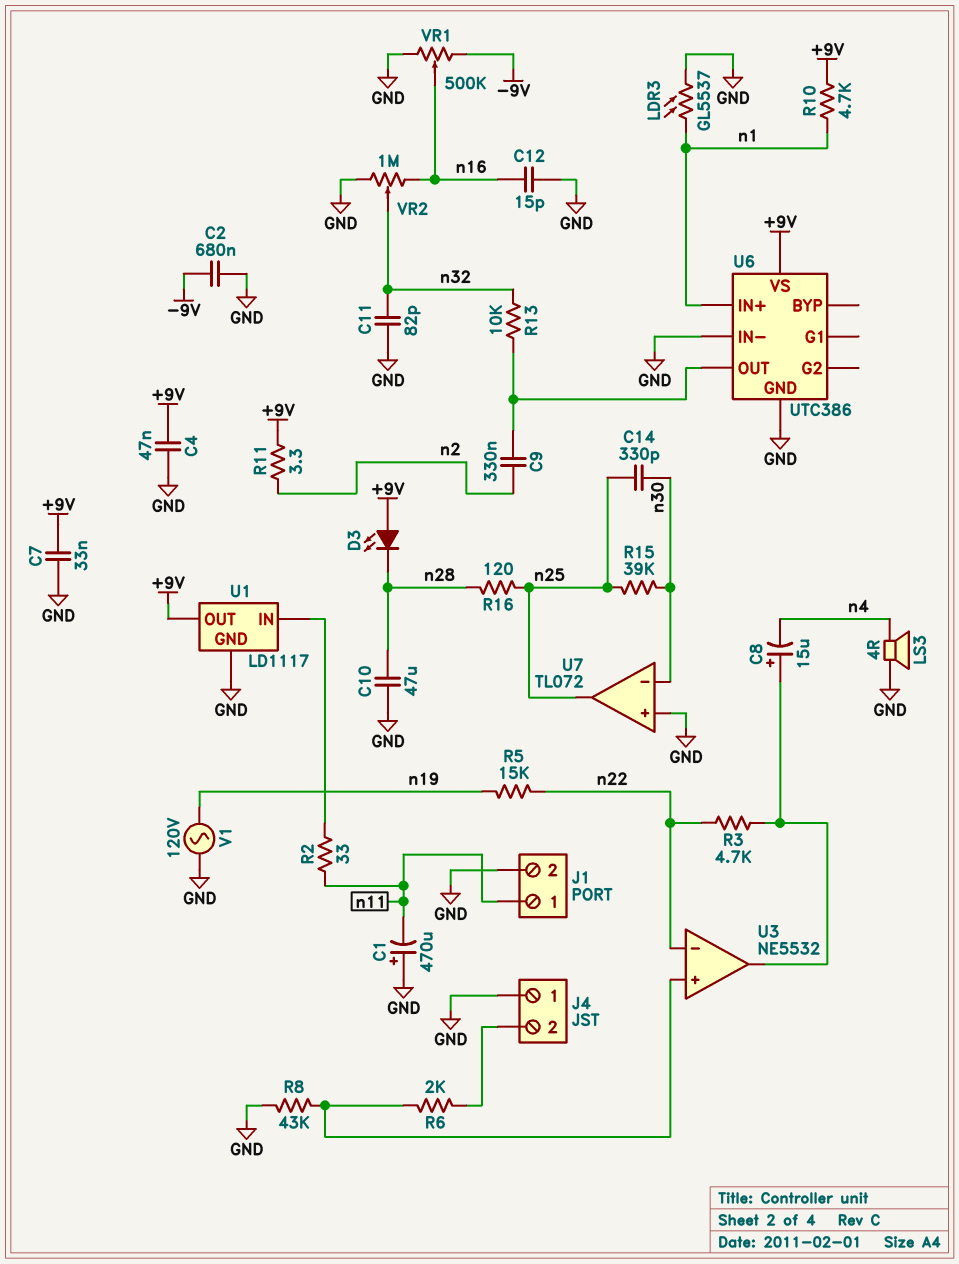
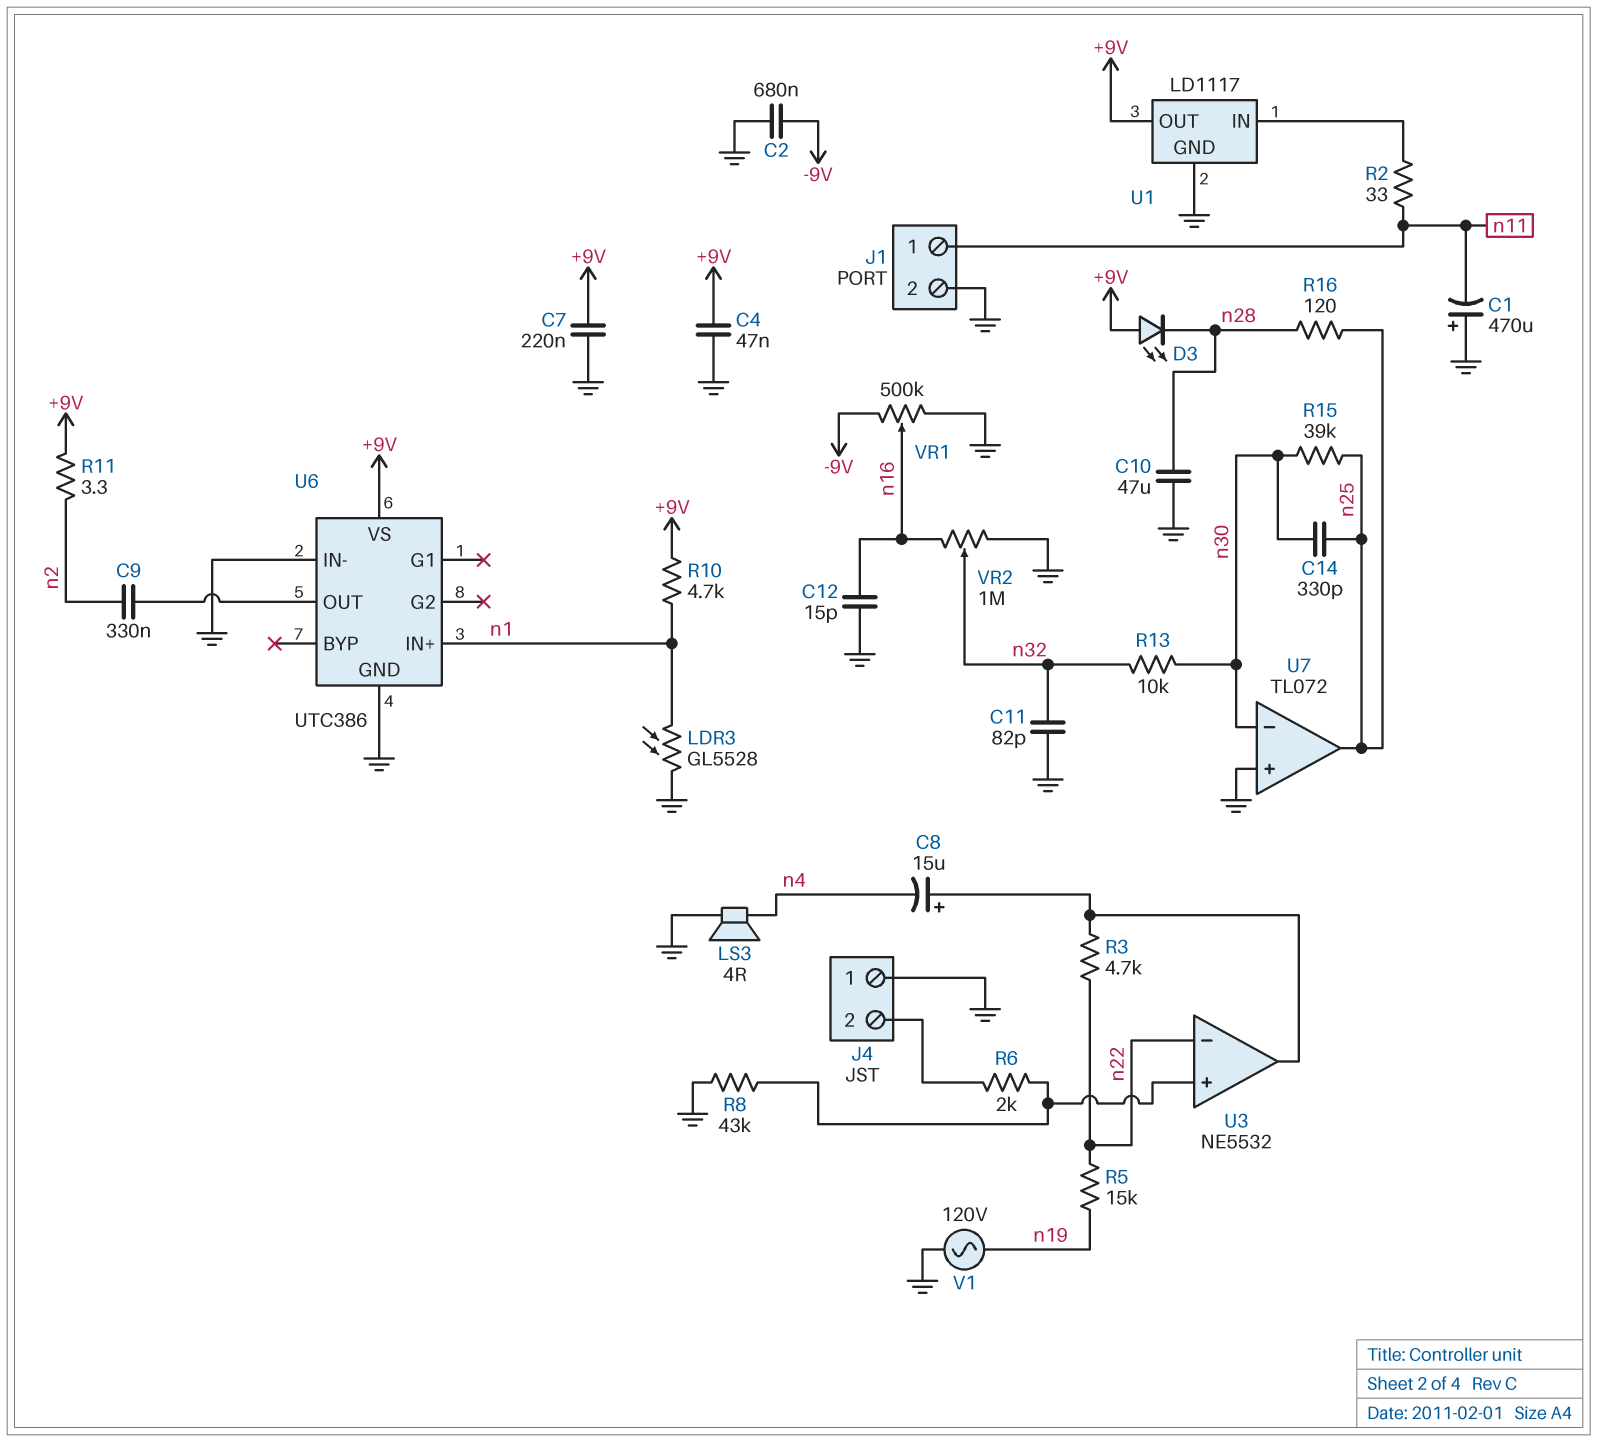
C7: 33nF (+9V, GND) -> 220nF (+9V, GND)
LDR3: GL5537 (GND, n1) -> GL5528 (GND, n1)
R13: 10k (U6/OUT, n32) -> 10k (n30, n32)

